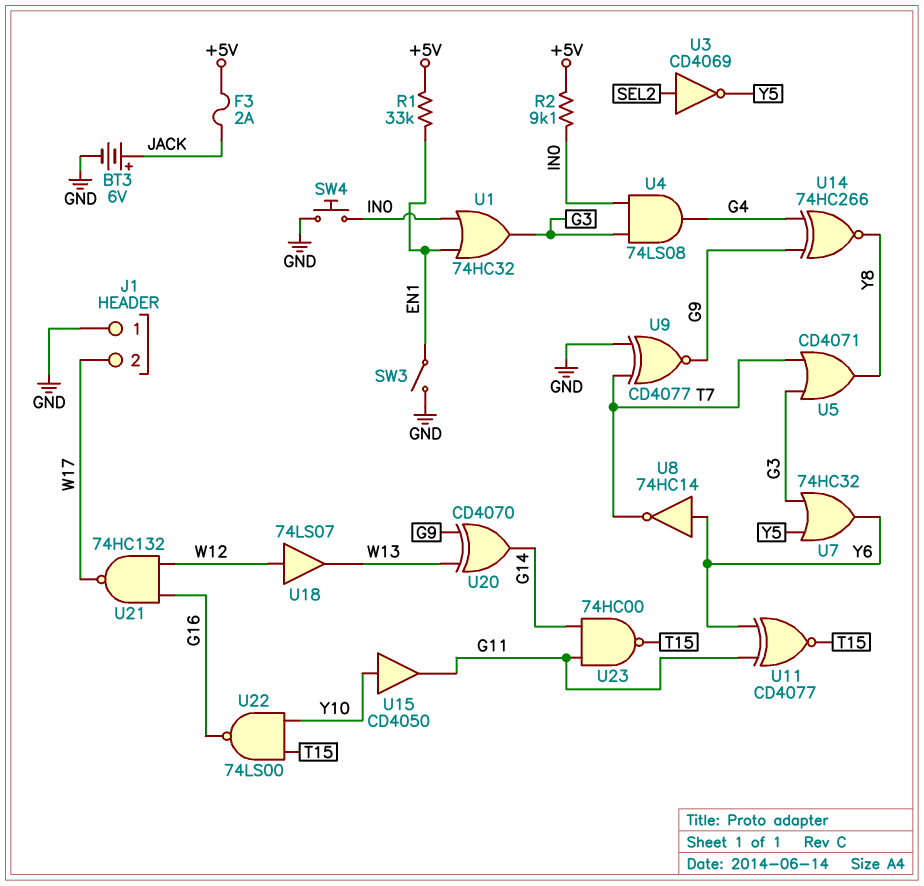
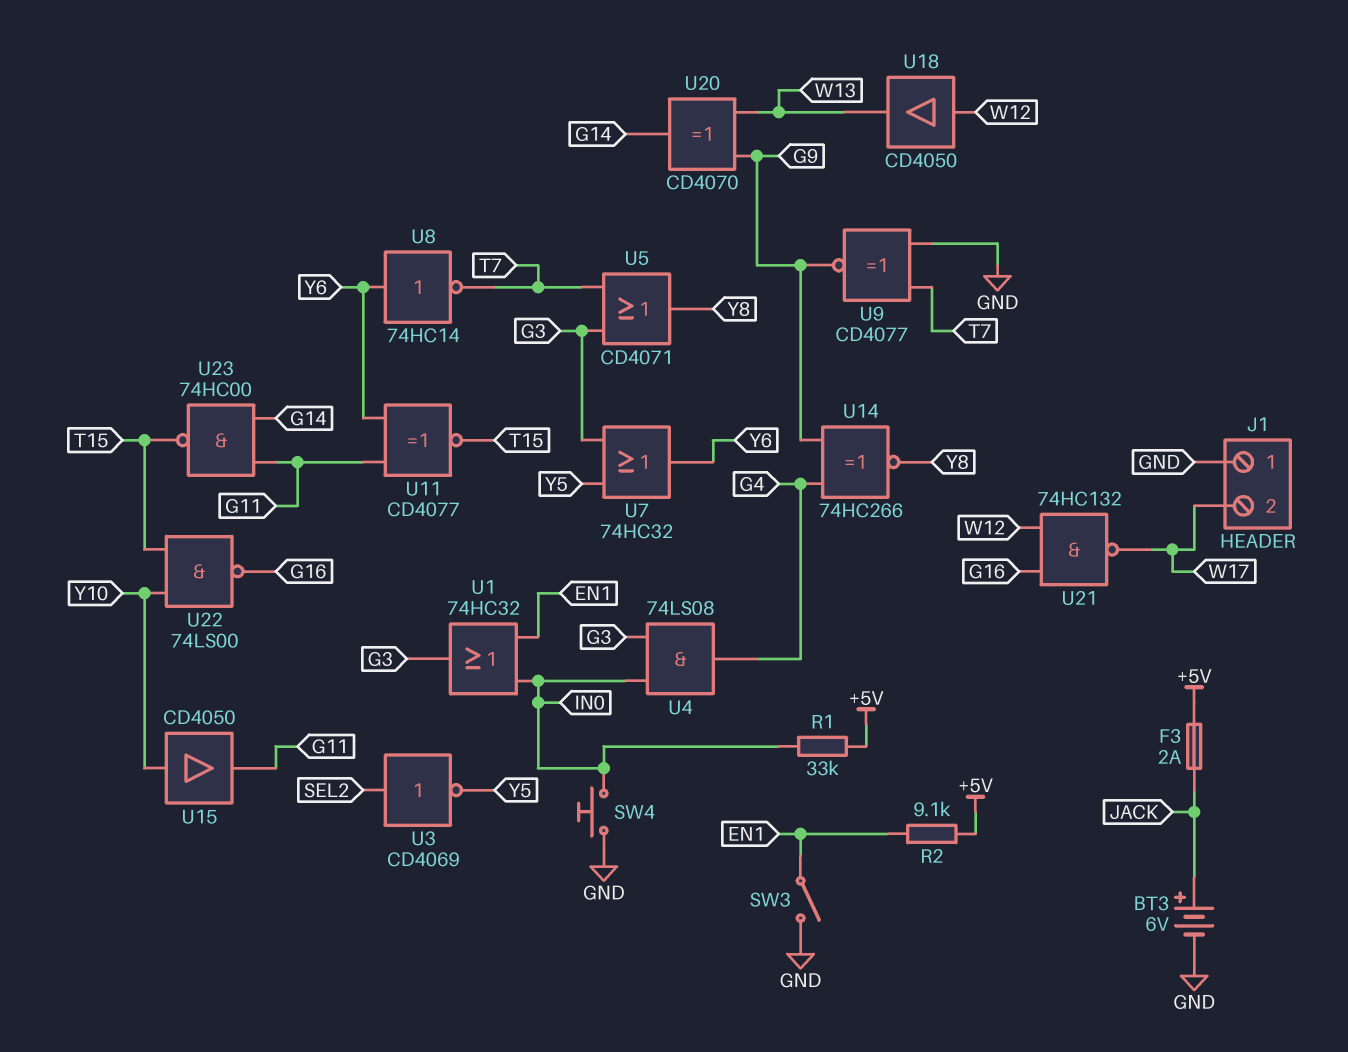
R1: 33k (+5V, EN1) -> 33k (+5V, IN0)
R2: 9.1k (+5V, IN0) -> 9.1k (+5V, EN1)
U18: buffer 74LS07 (in W12, out W13) -> buffer CD4050 (in W12, out W13)

